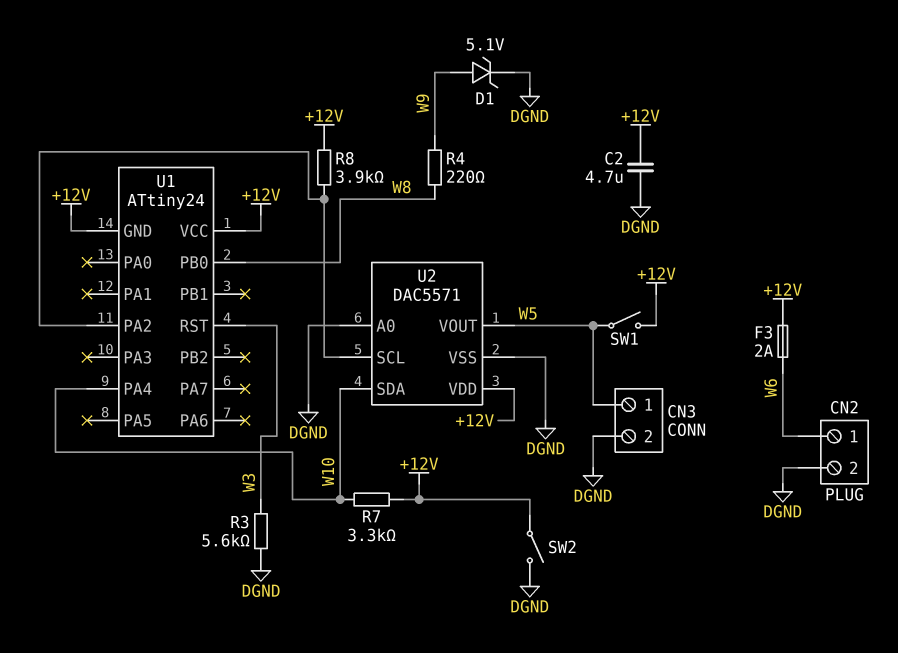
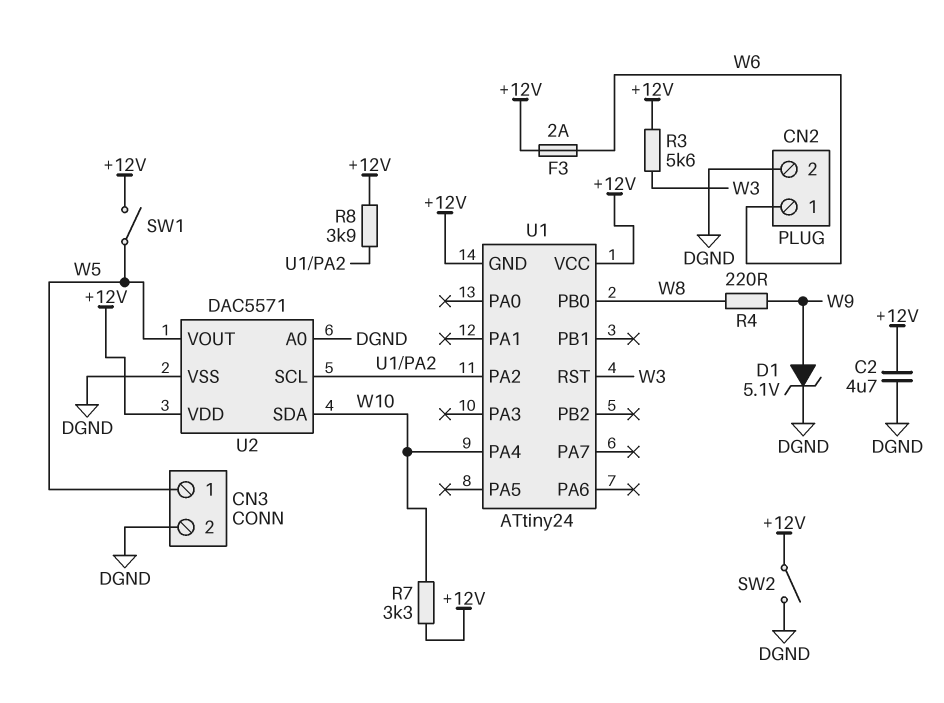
R3: 5.6k (DGND, W3) -> 5.6k (+12V, W3)

